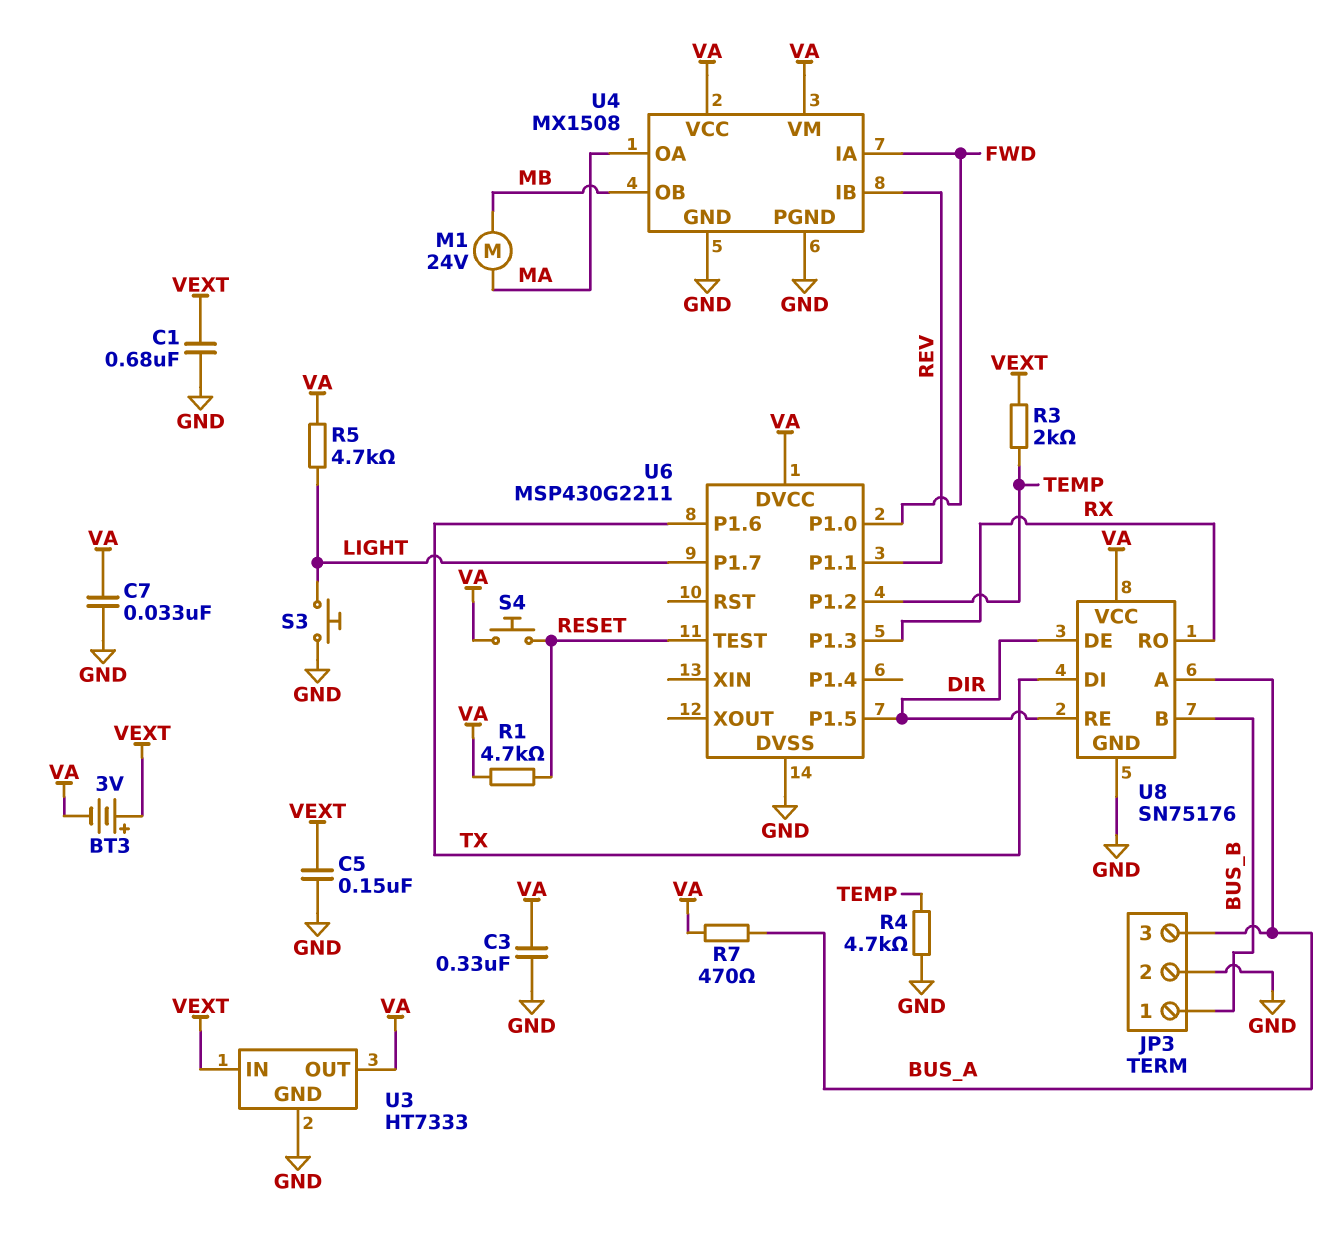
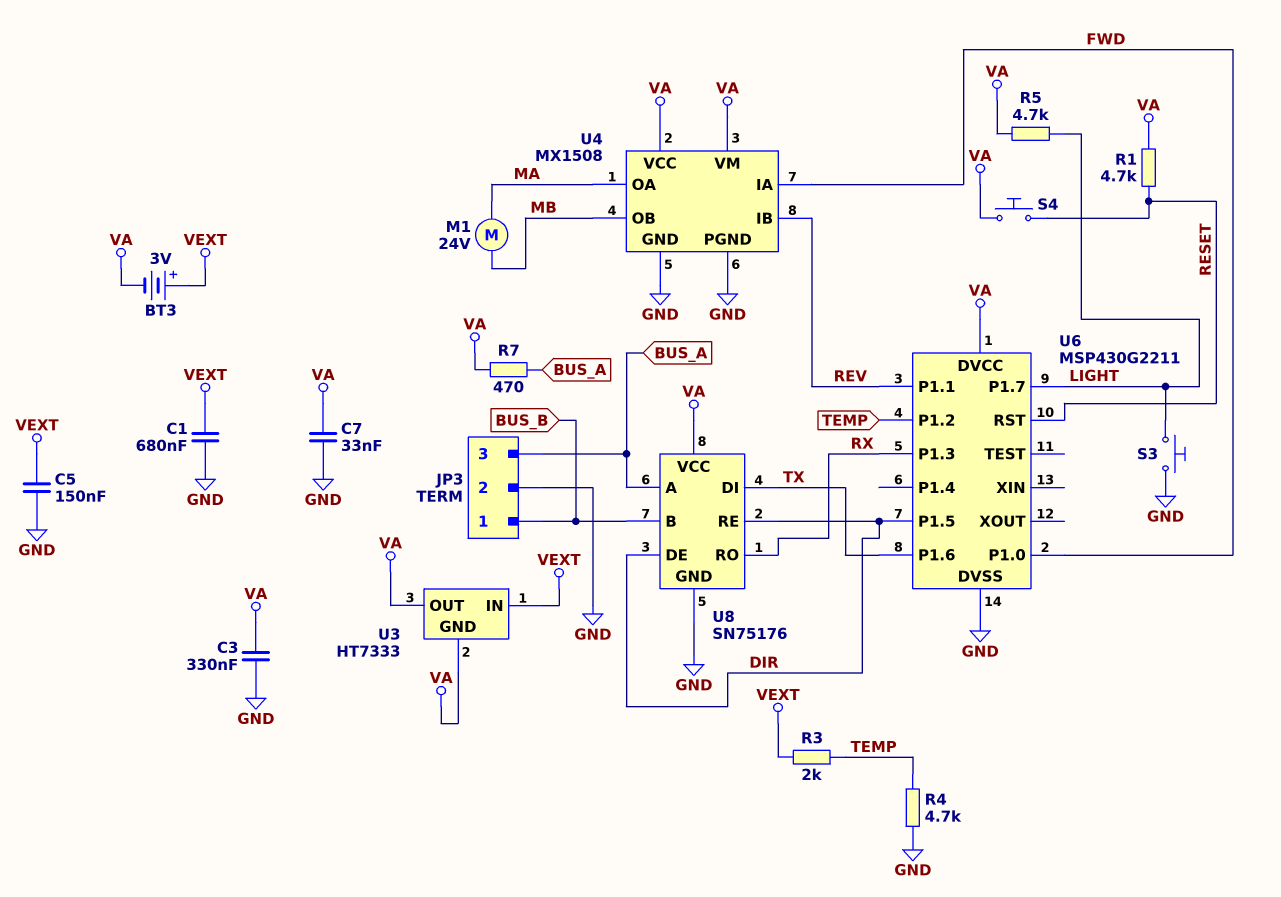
U3 pin GND: GND -> VA
U6 pin RST: none -> RESET
U6 pin TEST: RESET -> none

